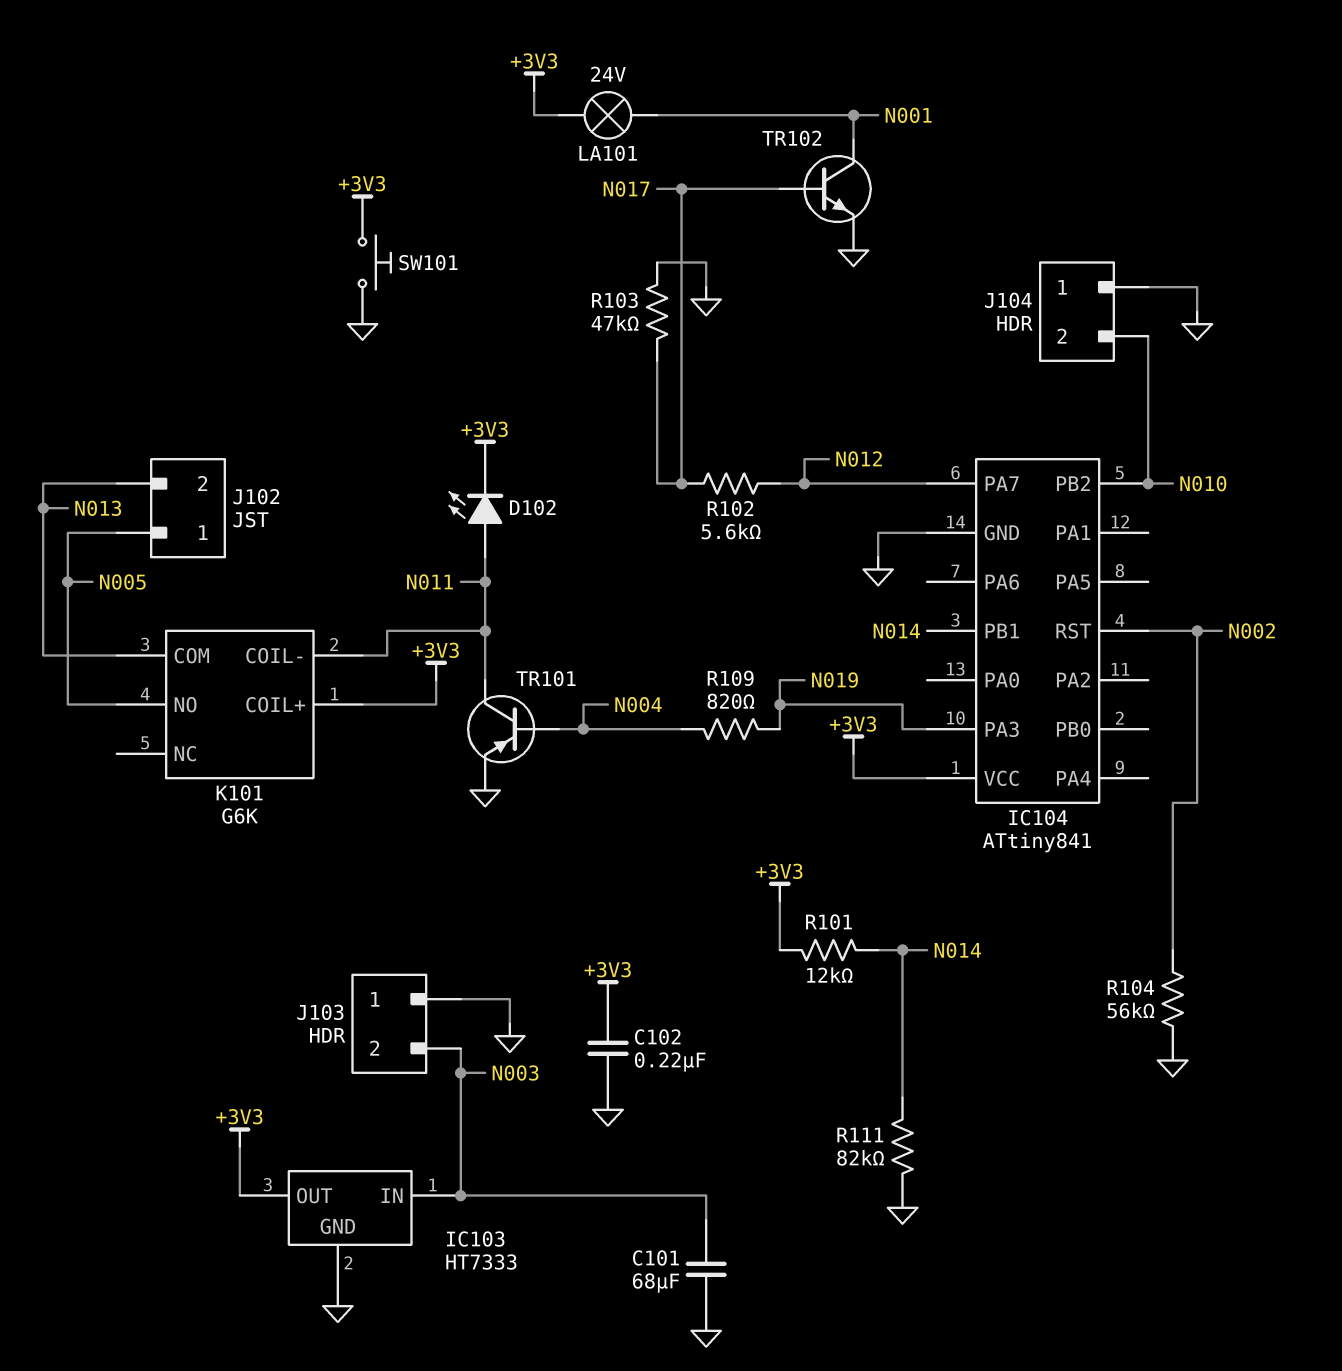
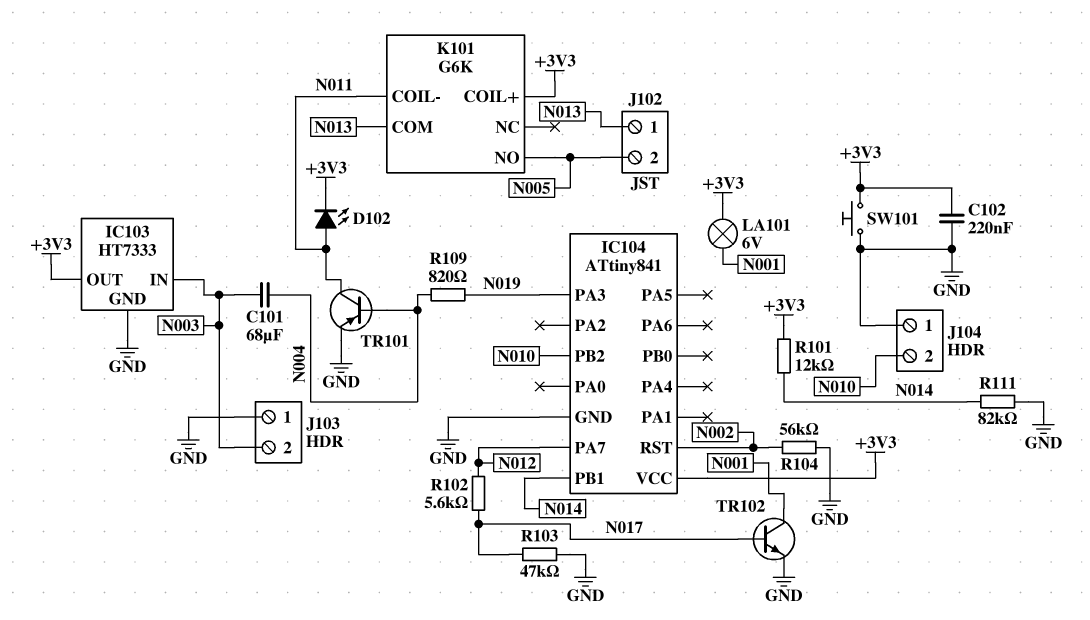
C101: 68uF (GND, N003) -> 68uF (N003, N004)
J102 pin 1: N005 -> N013
J102 pin 2: N013 -> N005
LA101: lamp 24V (+3V3, N001) -> lamp 6V (+3V3, N001)

